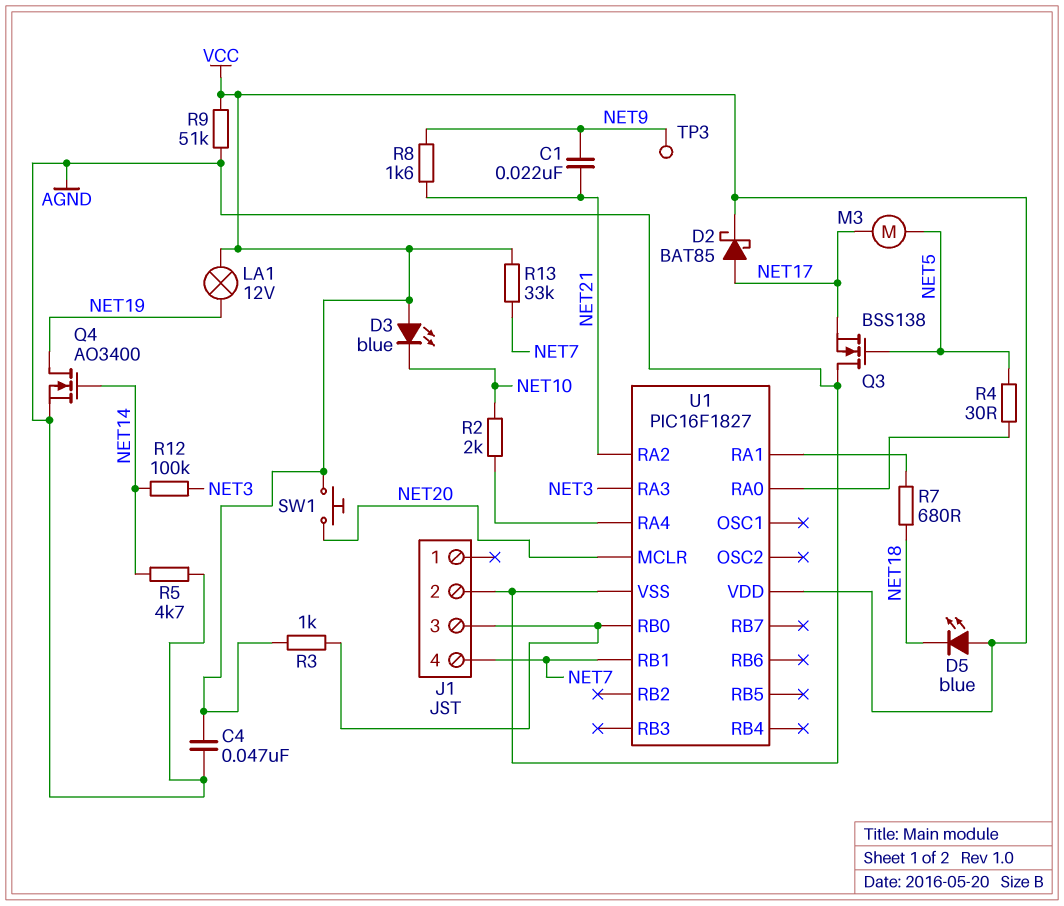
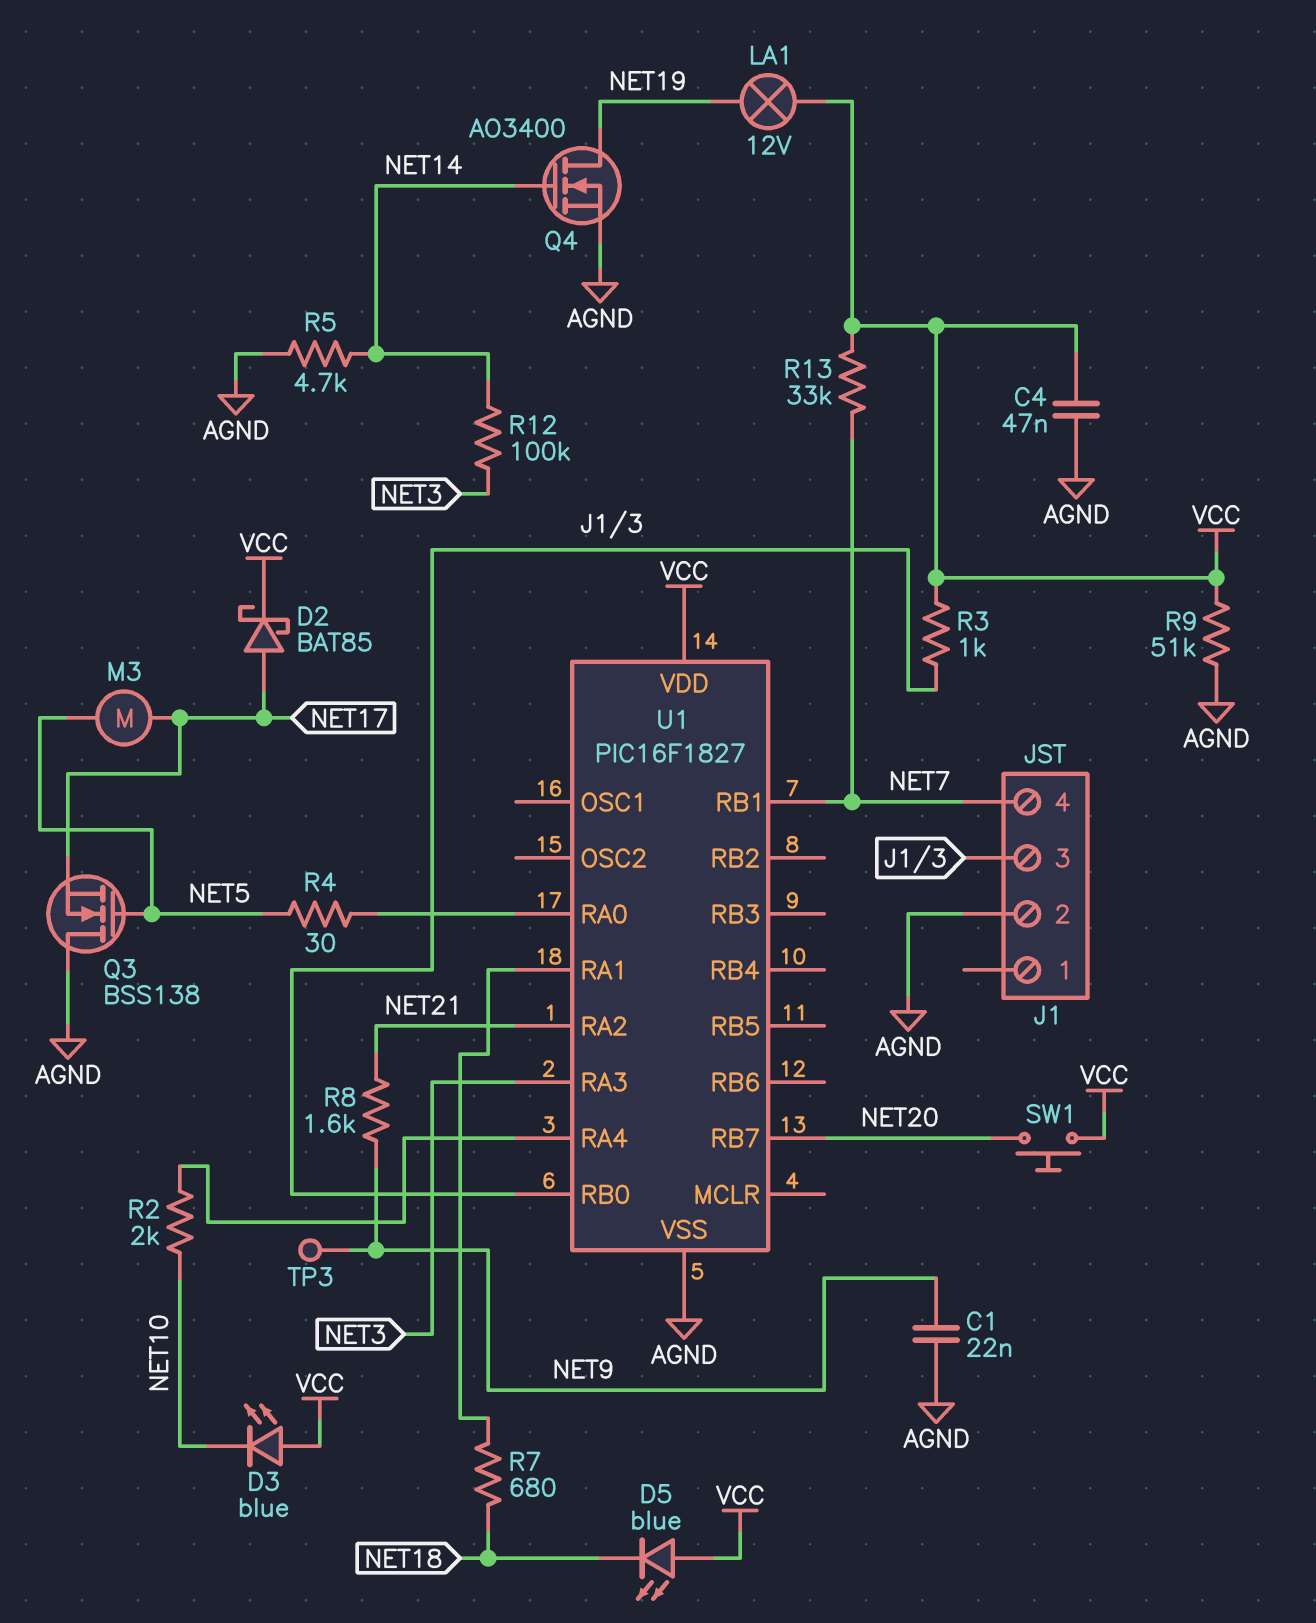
C1: 22nF (NET9, NET21) -> 22nF (AGND, NET9)
U1 pin MCLR: NET20 -> none
U1 pin RB7: none -> NET20

